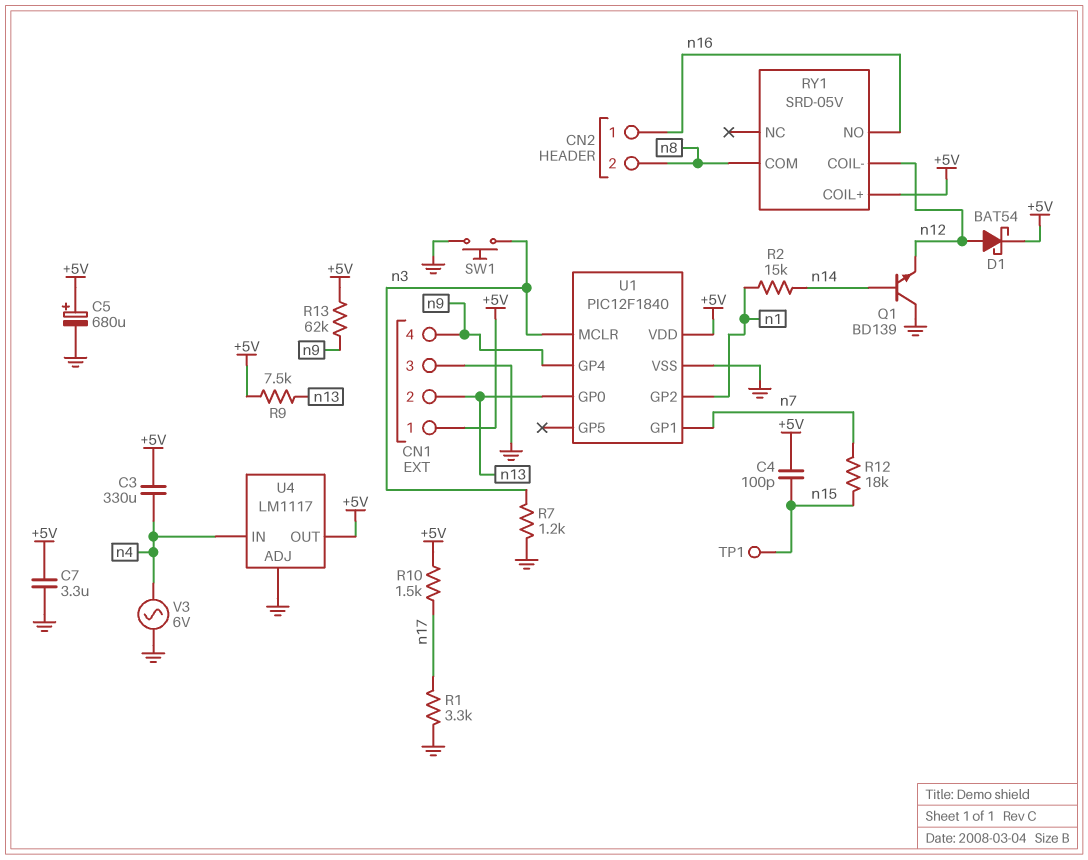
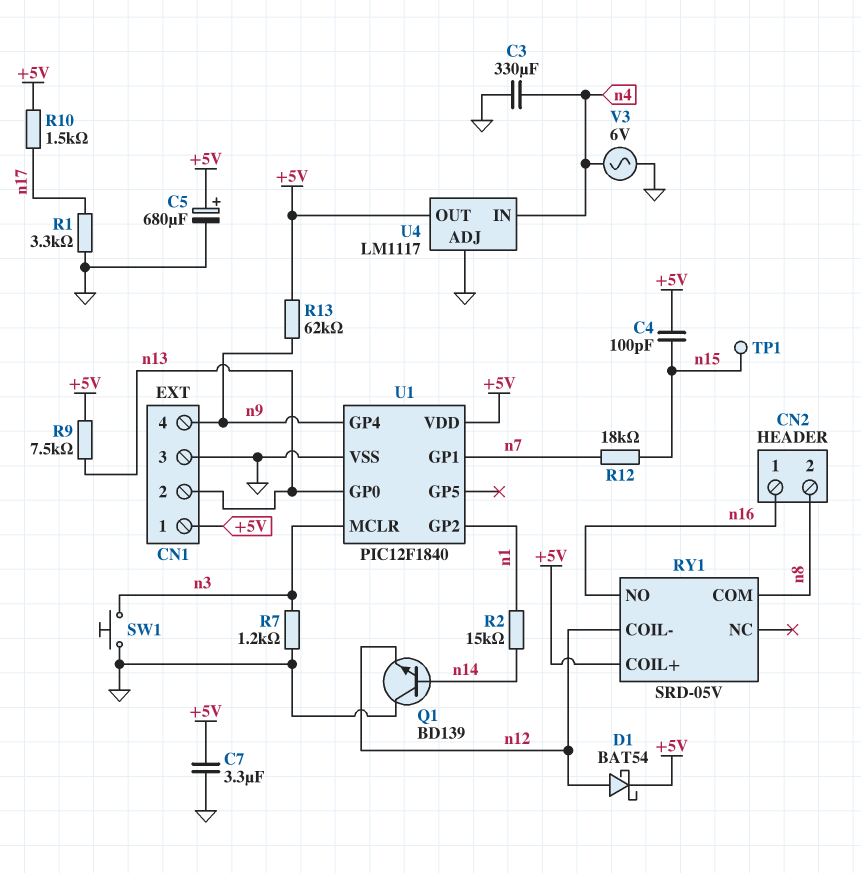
C3: 330uF (+5V, n4) -> 330uF (GND, n4)

